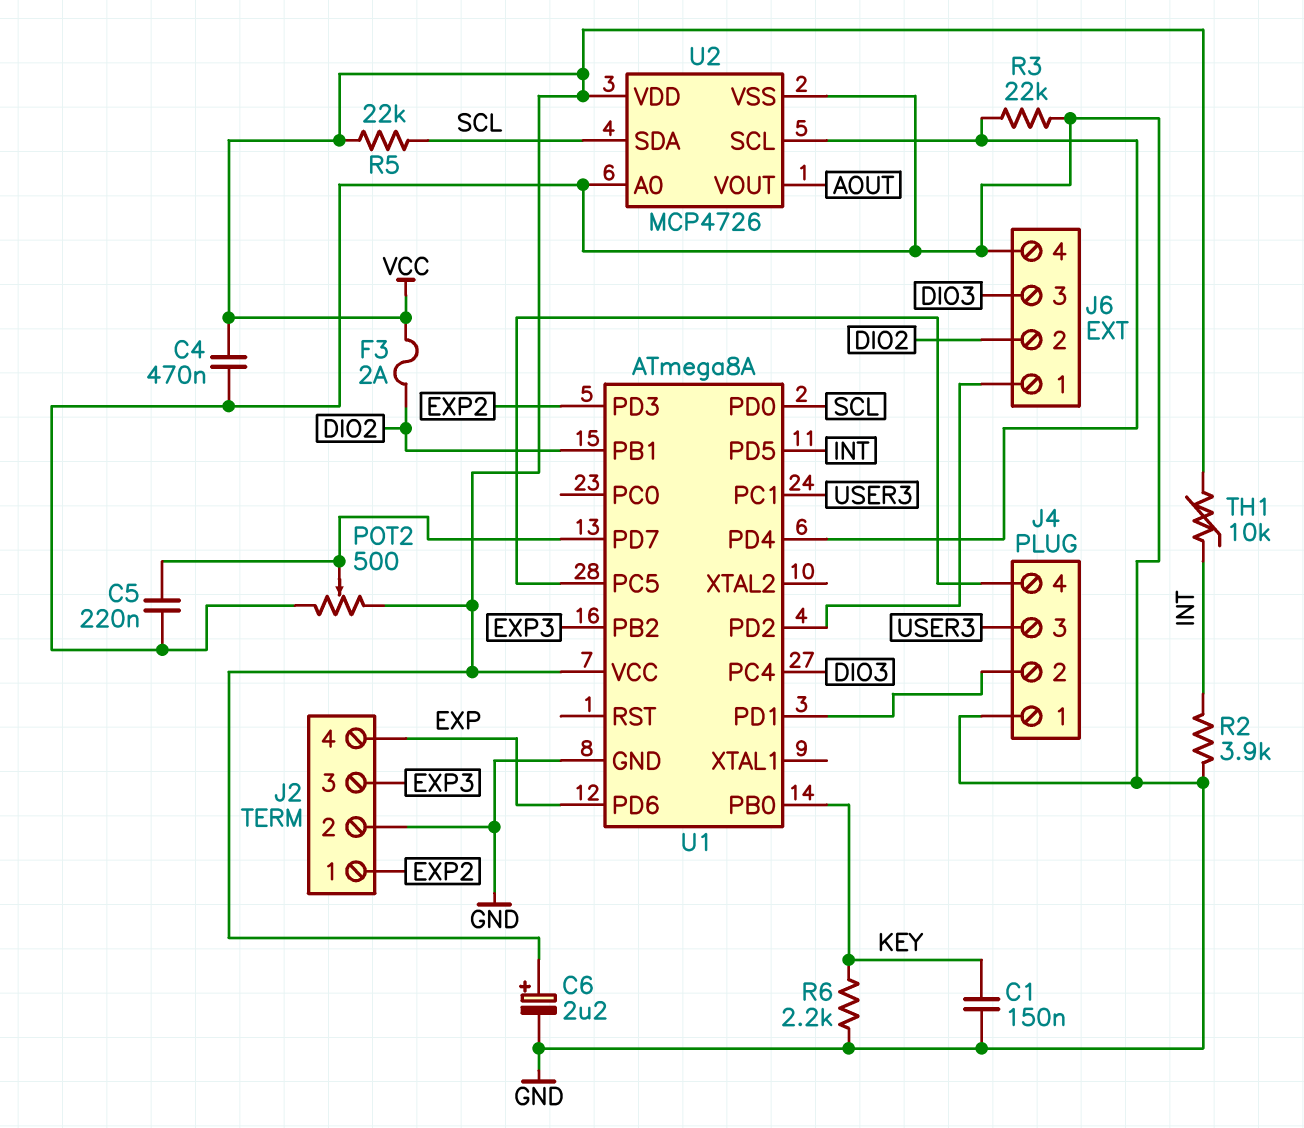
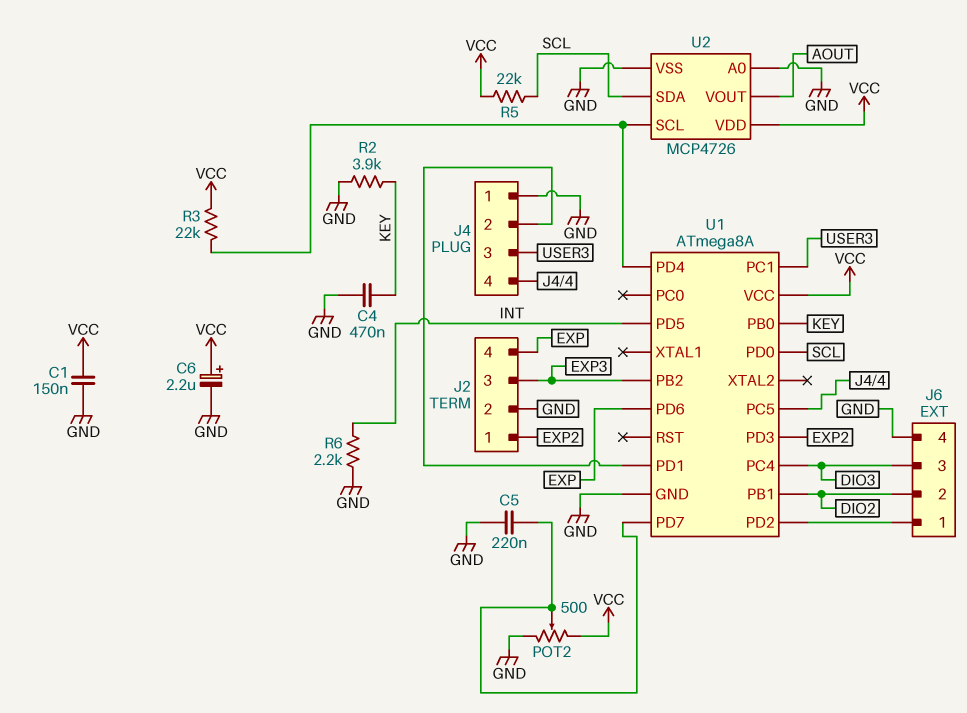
C1: 150nF (GND, KEY) -> 150nF (GND, VCC)
C4: 470nF (GND, VCC) -> 470nF (GND, KEY)
F3: 2A (DIO2, VCC) -> none
R2: 3.9k (GND, INT) -> 3.9k (GND, KEY)
R3: 22k (GND, U1/PD4) -> 22k (U1/PD4, VCC)
R6: 2.2k (GND, KEY) -> 2.2k (GND, INT)
TH1: 10k (INT, VCC) -> none

